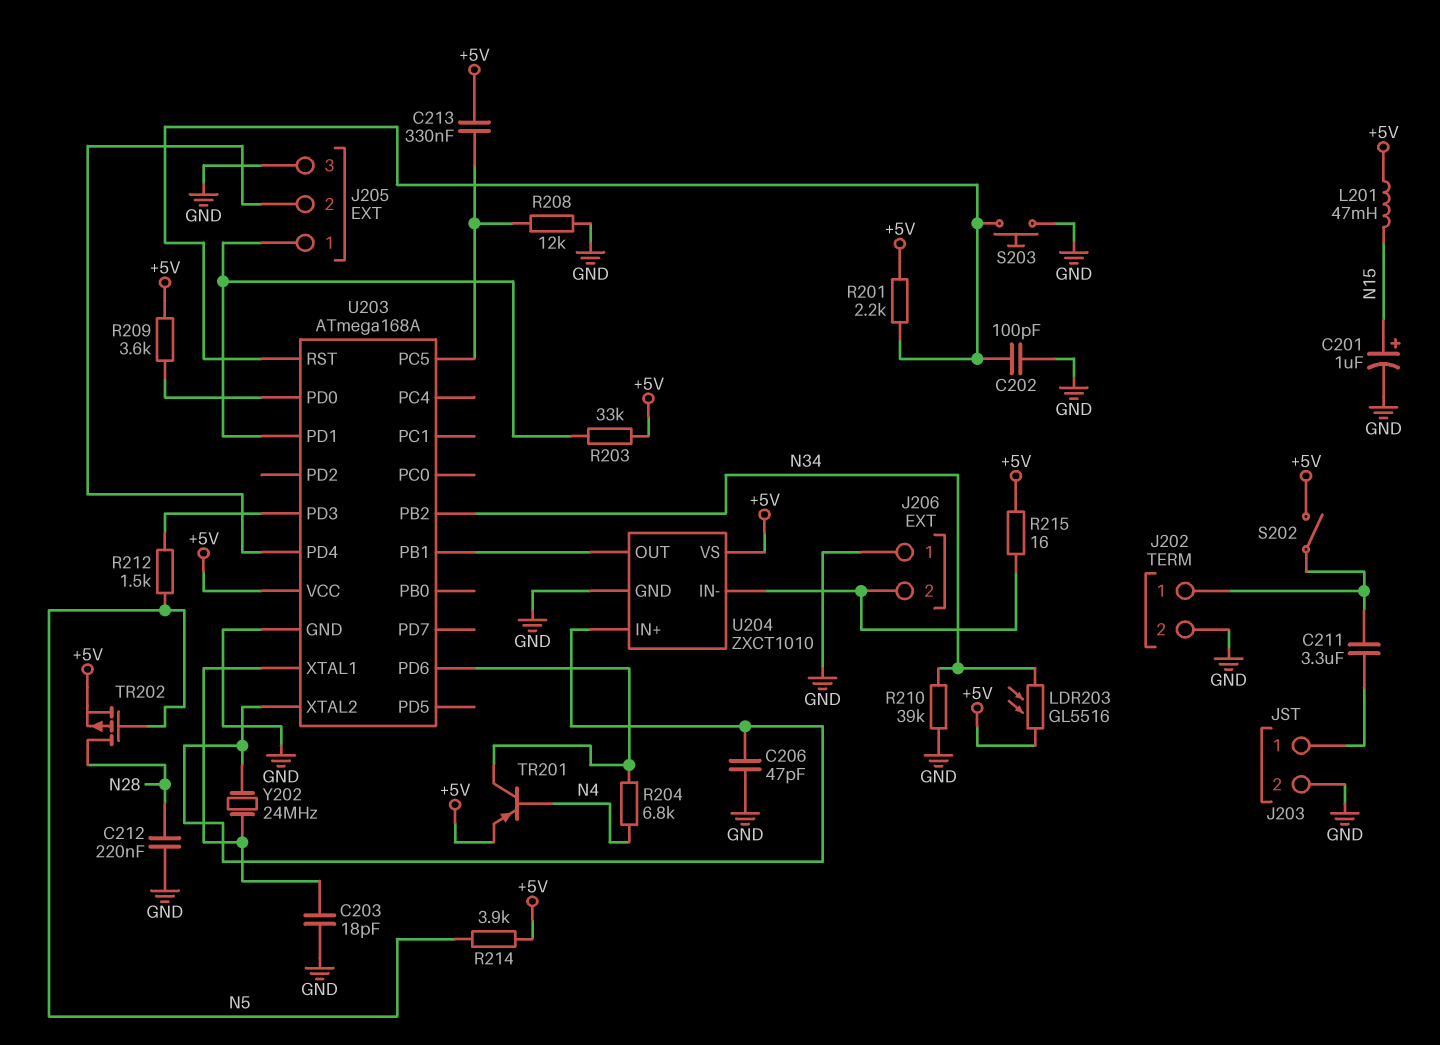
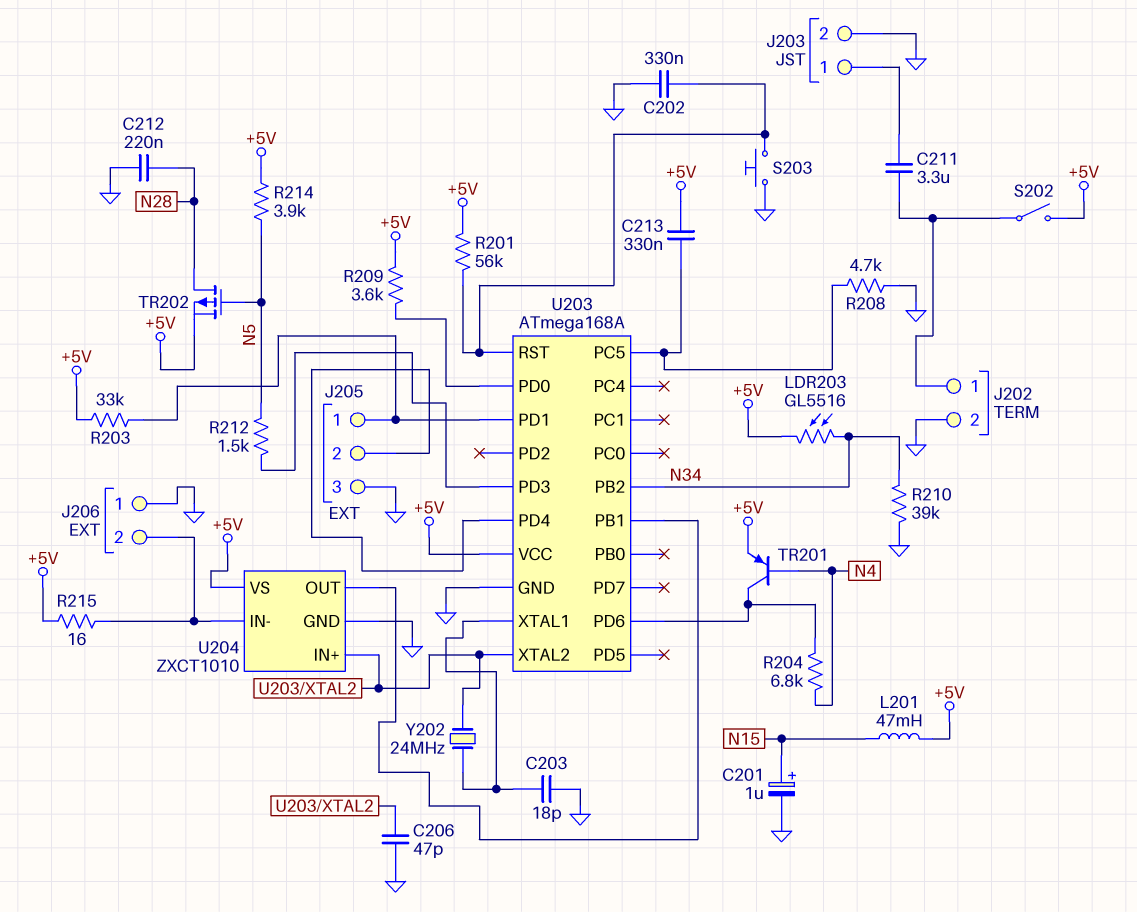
C202: 100pF (GND, U203/RST) -> 330nF (GND, U203/RST)
R201: 2.2k (+5V, U203/RST) -> 56k (+5V, U203/RST)
R208: 12k (GND, U203/PC5) -> 4.7k (GND, U203/PC5)

